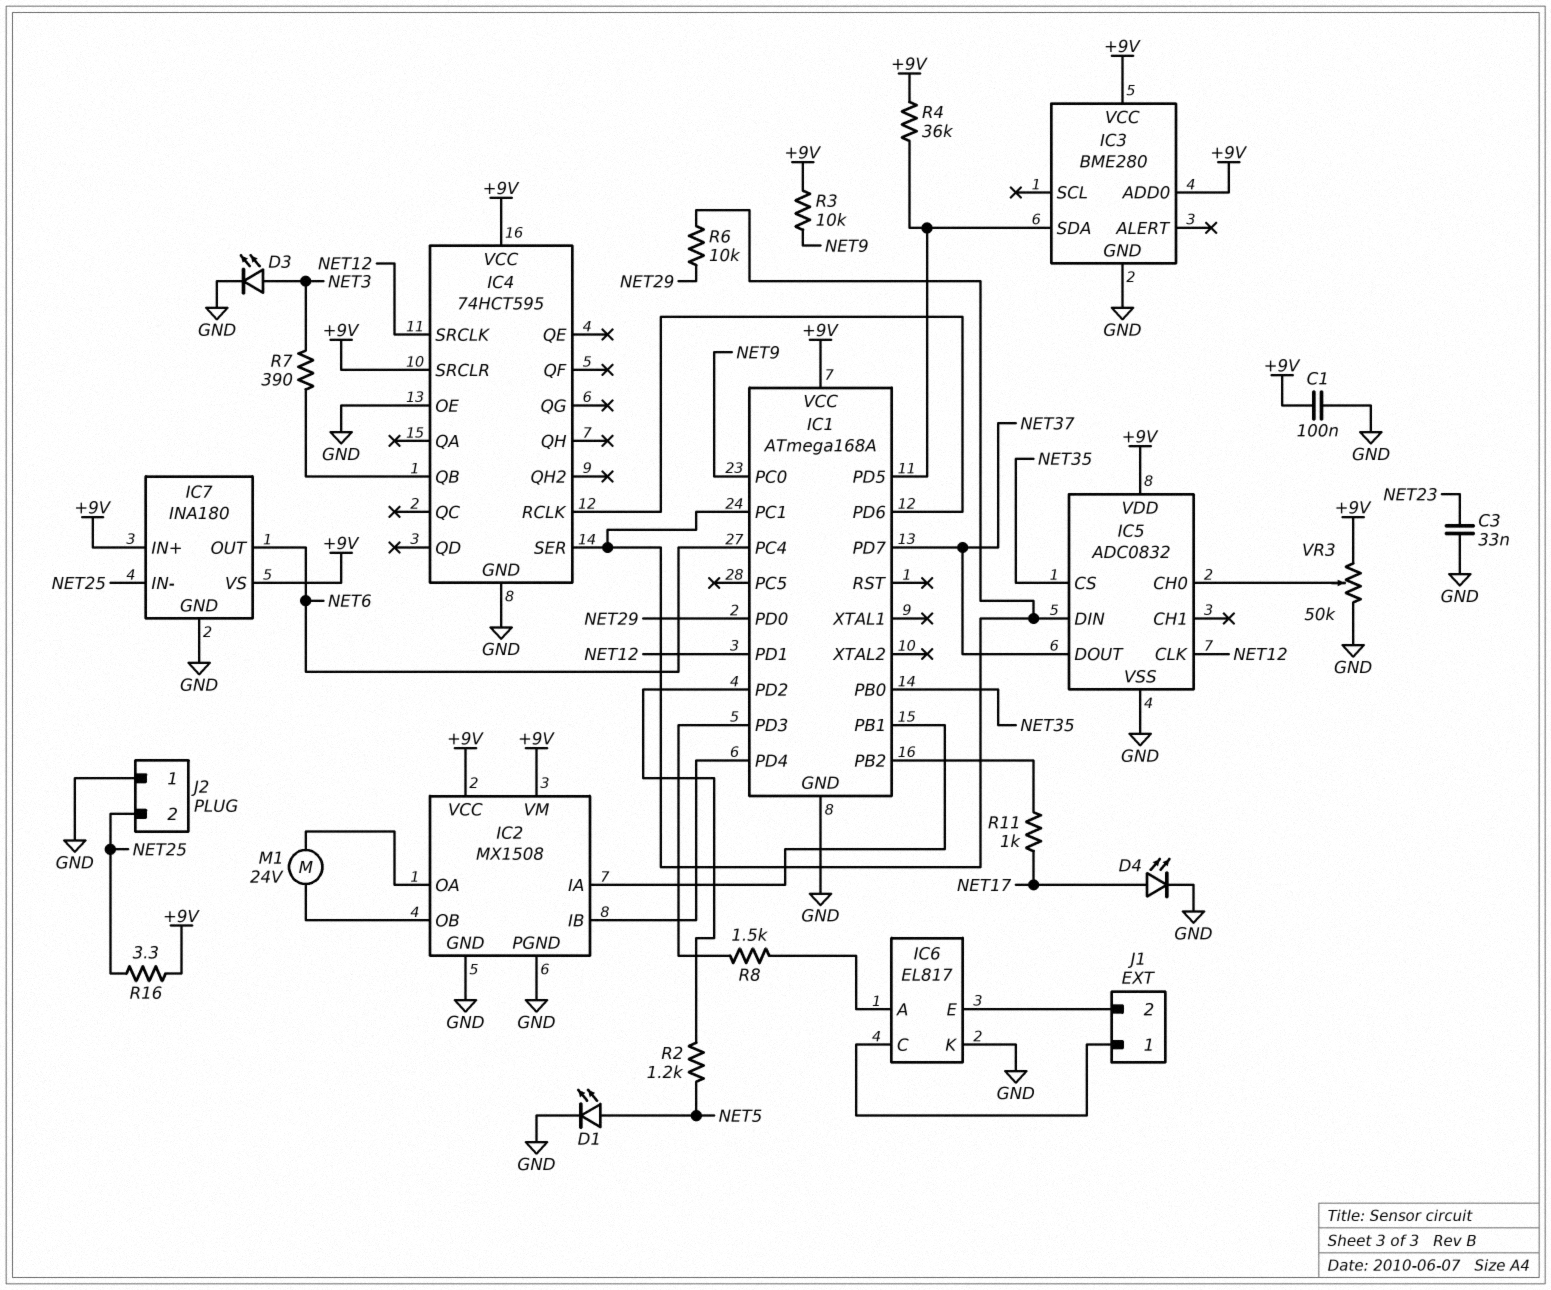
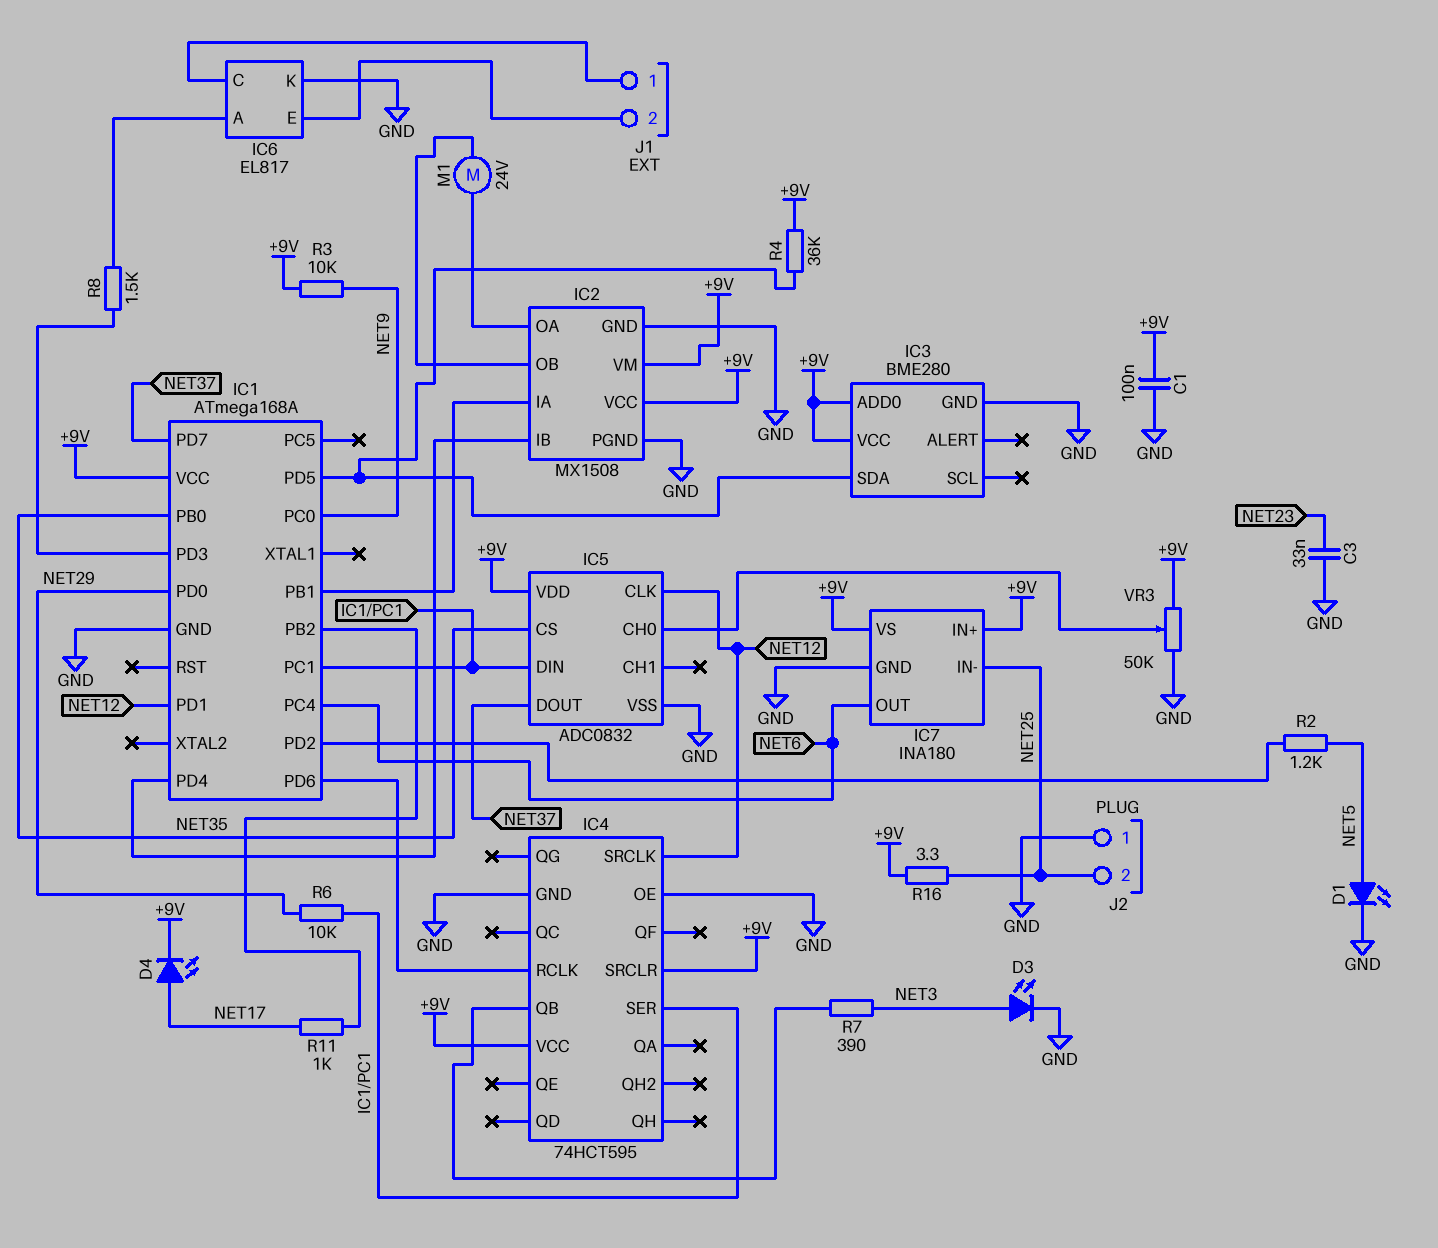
D4: LED (A NET17, K GND) -> LED (A NET17, K +9V)

